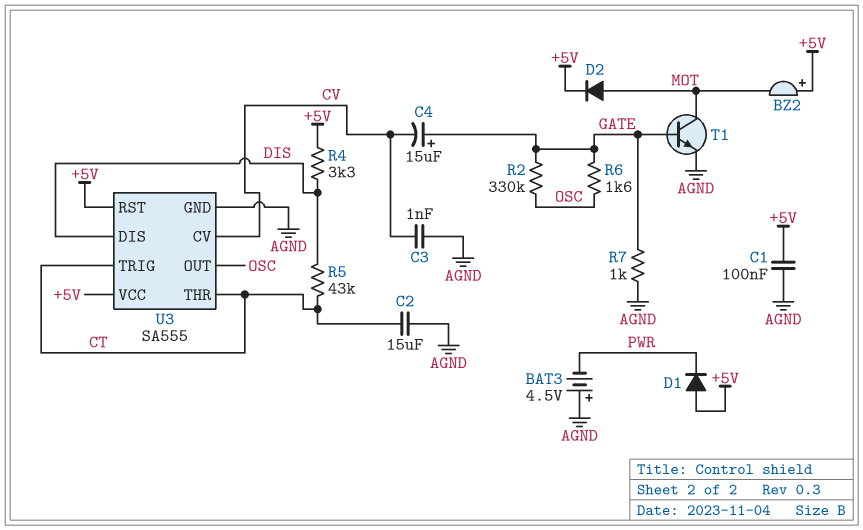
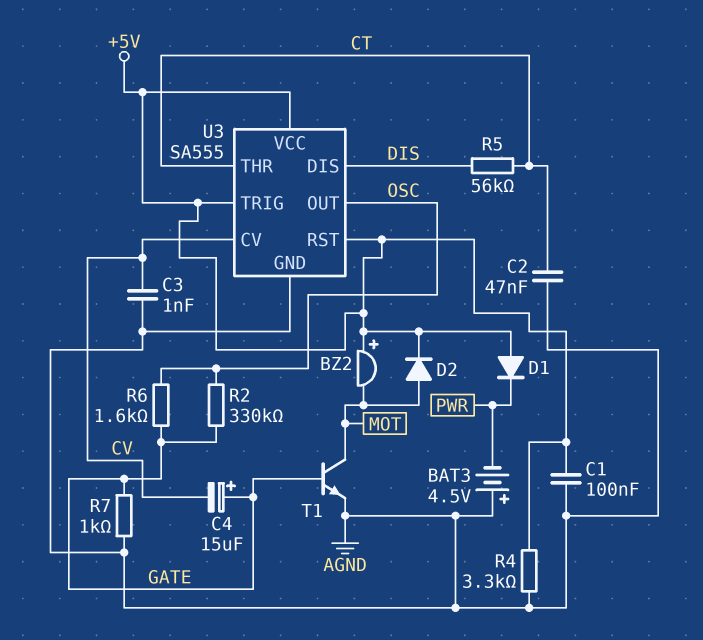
C2: 15uF (AGND, CT) -> 47nF (AGND, CT)
R4: 3.3k (+5V, DIS) -> 3.3k (+5V, AGND)
R5: 43k (CT, DIS) -> 56k (CT, DIS)
U3 pin TRIG: CT -> +5V

